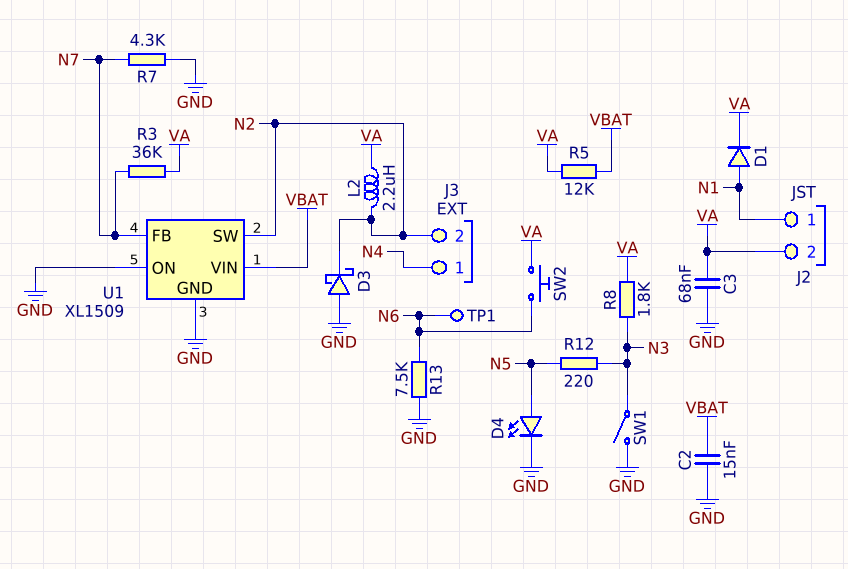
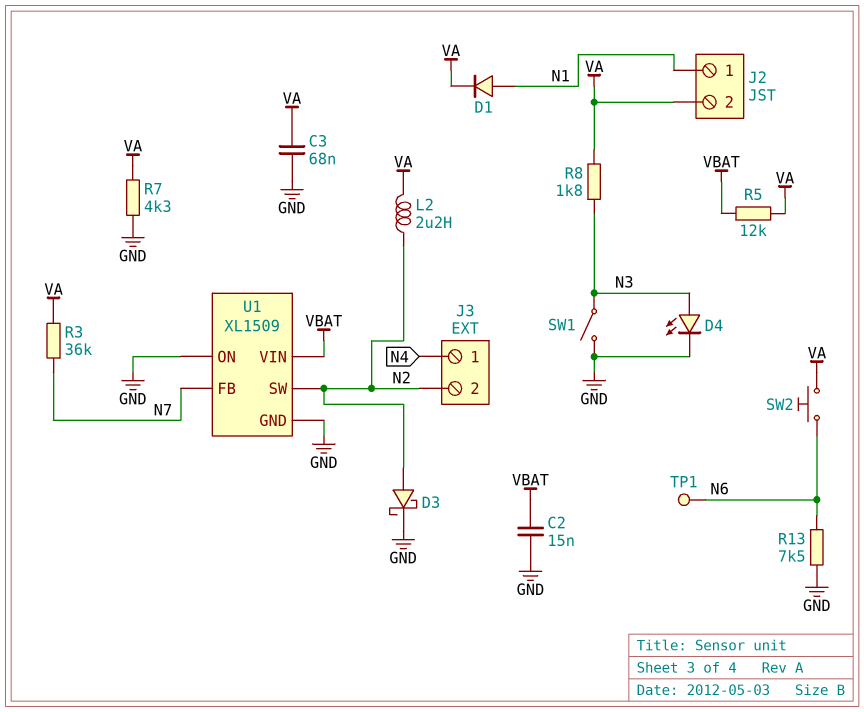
D3: schottky (A GND, K N2) -> schottky (A N2, K GND)
D4: LED (A N5, K GND) -> LED (A N3, K GND)
R7: 4.3k (GND, N7) -> 4.3k (GND, VA)
R12: 220 (N3, N5) -> none

